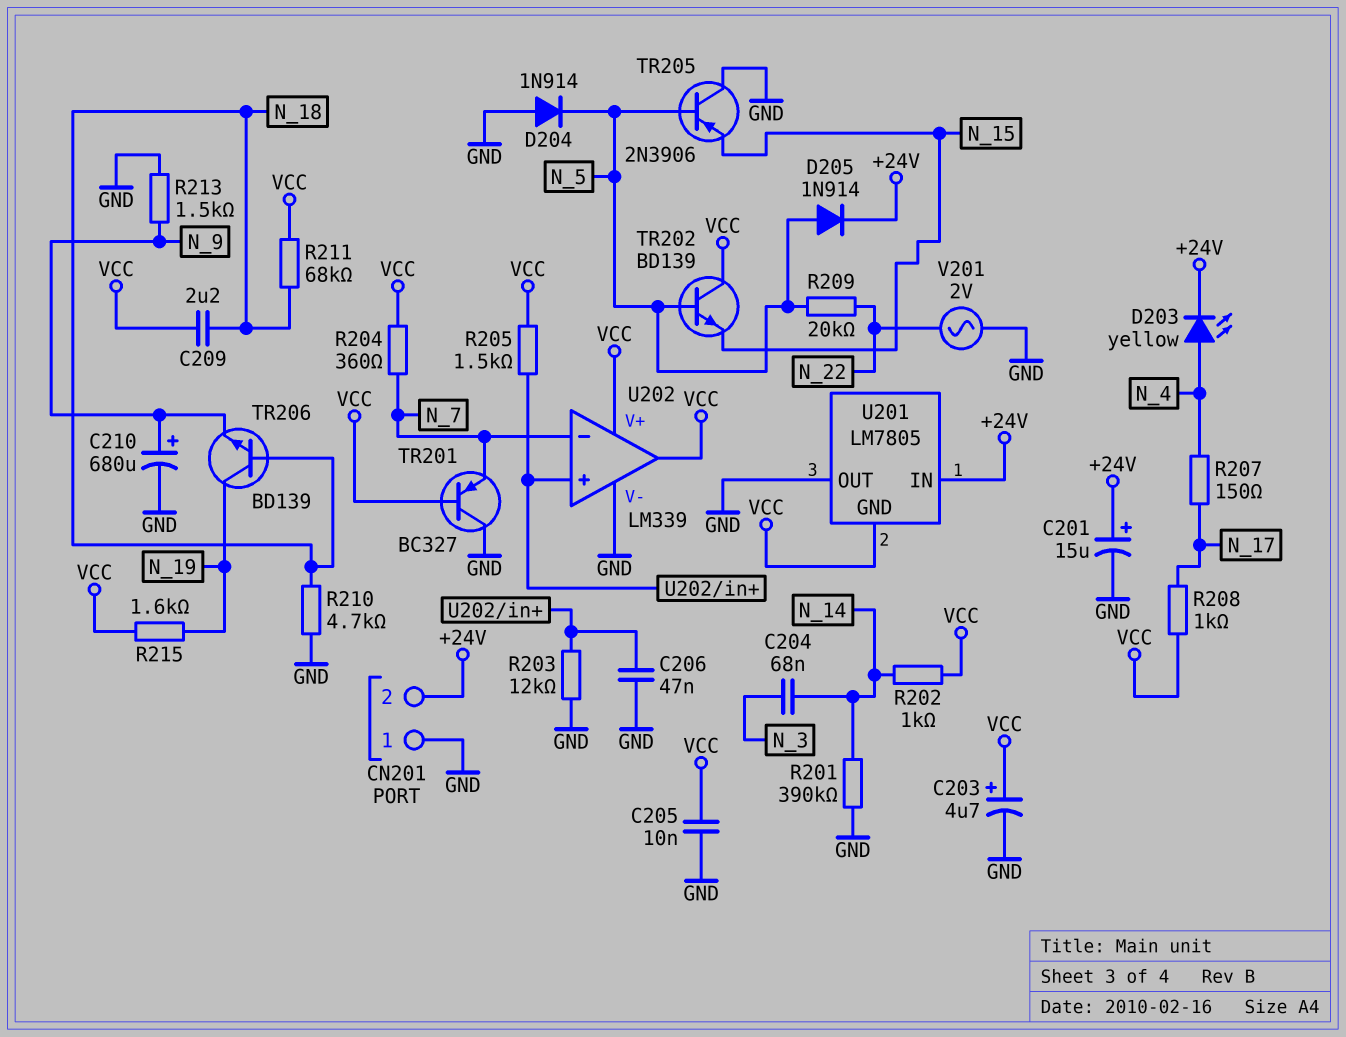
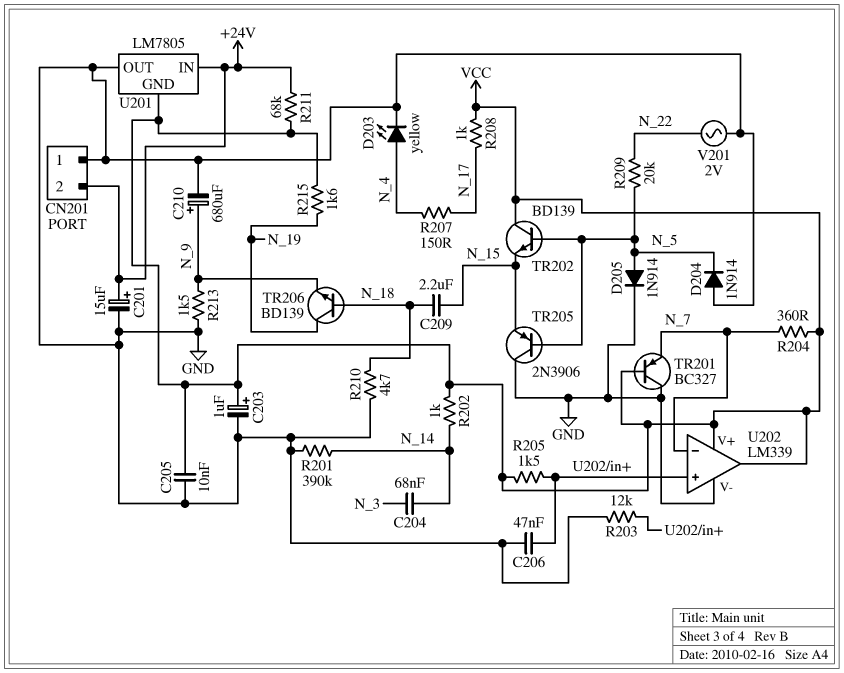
C203: 4.7uF (plus VCC, minus GND) -> 1uF (plus VCC, minus GND)
C209: 2.2uF (N_18, VCC) -> 2.2uF (N_15, N_18)
D203: LED yellow (A N_4, K +24V) -> LED yellow (A N_4, K GND)
D205: diode 1N914 (A N_5, K +24V) -> diode 1N914 (A N_5, K GND)
R211: 68k (N_18, VCC) -> 68k (+24V, VCC)

